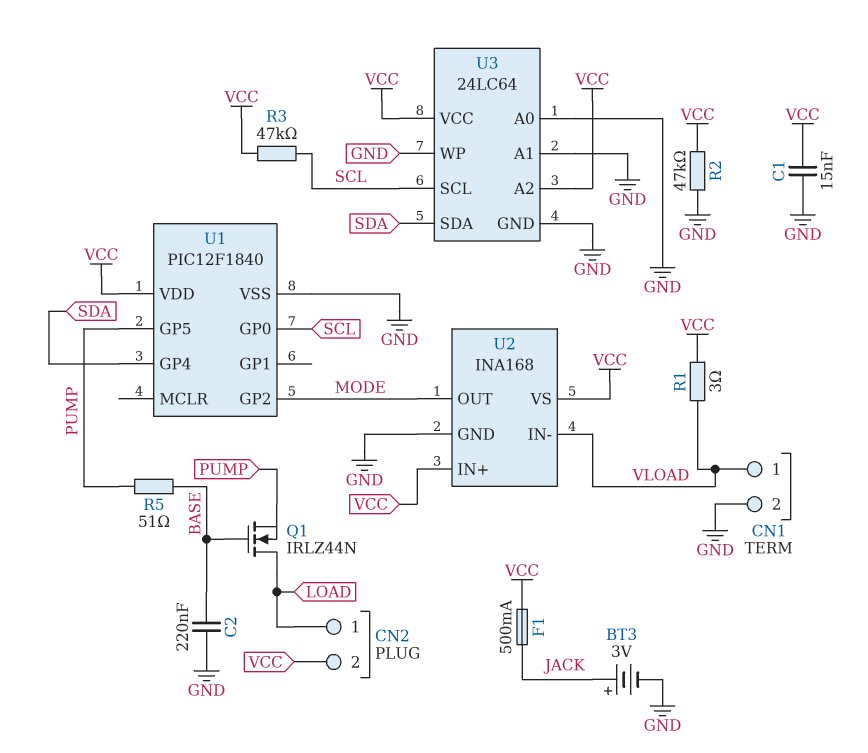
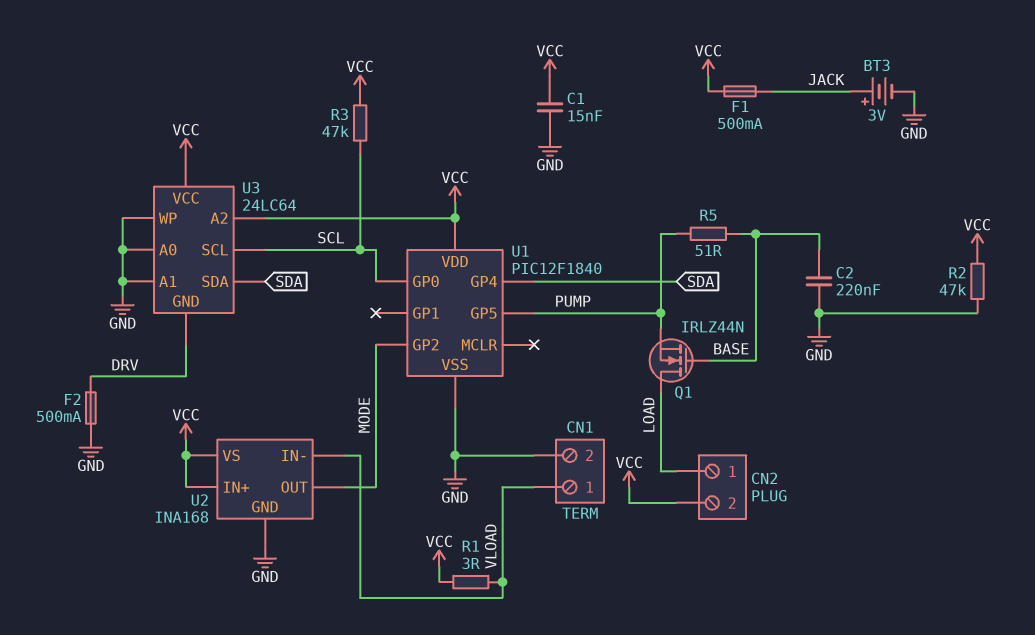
F2: none -> 500mA (DRV, GND)
U3 pin GND: GND -> DRV

